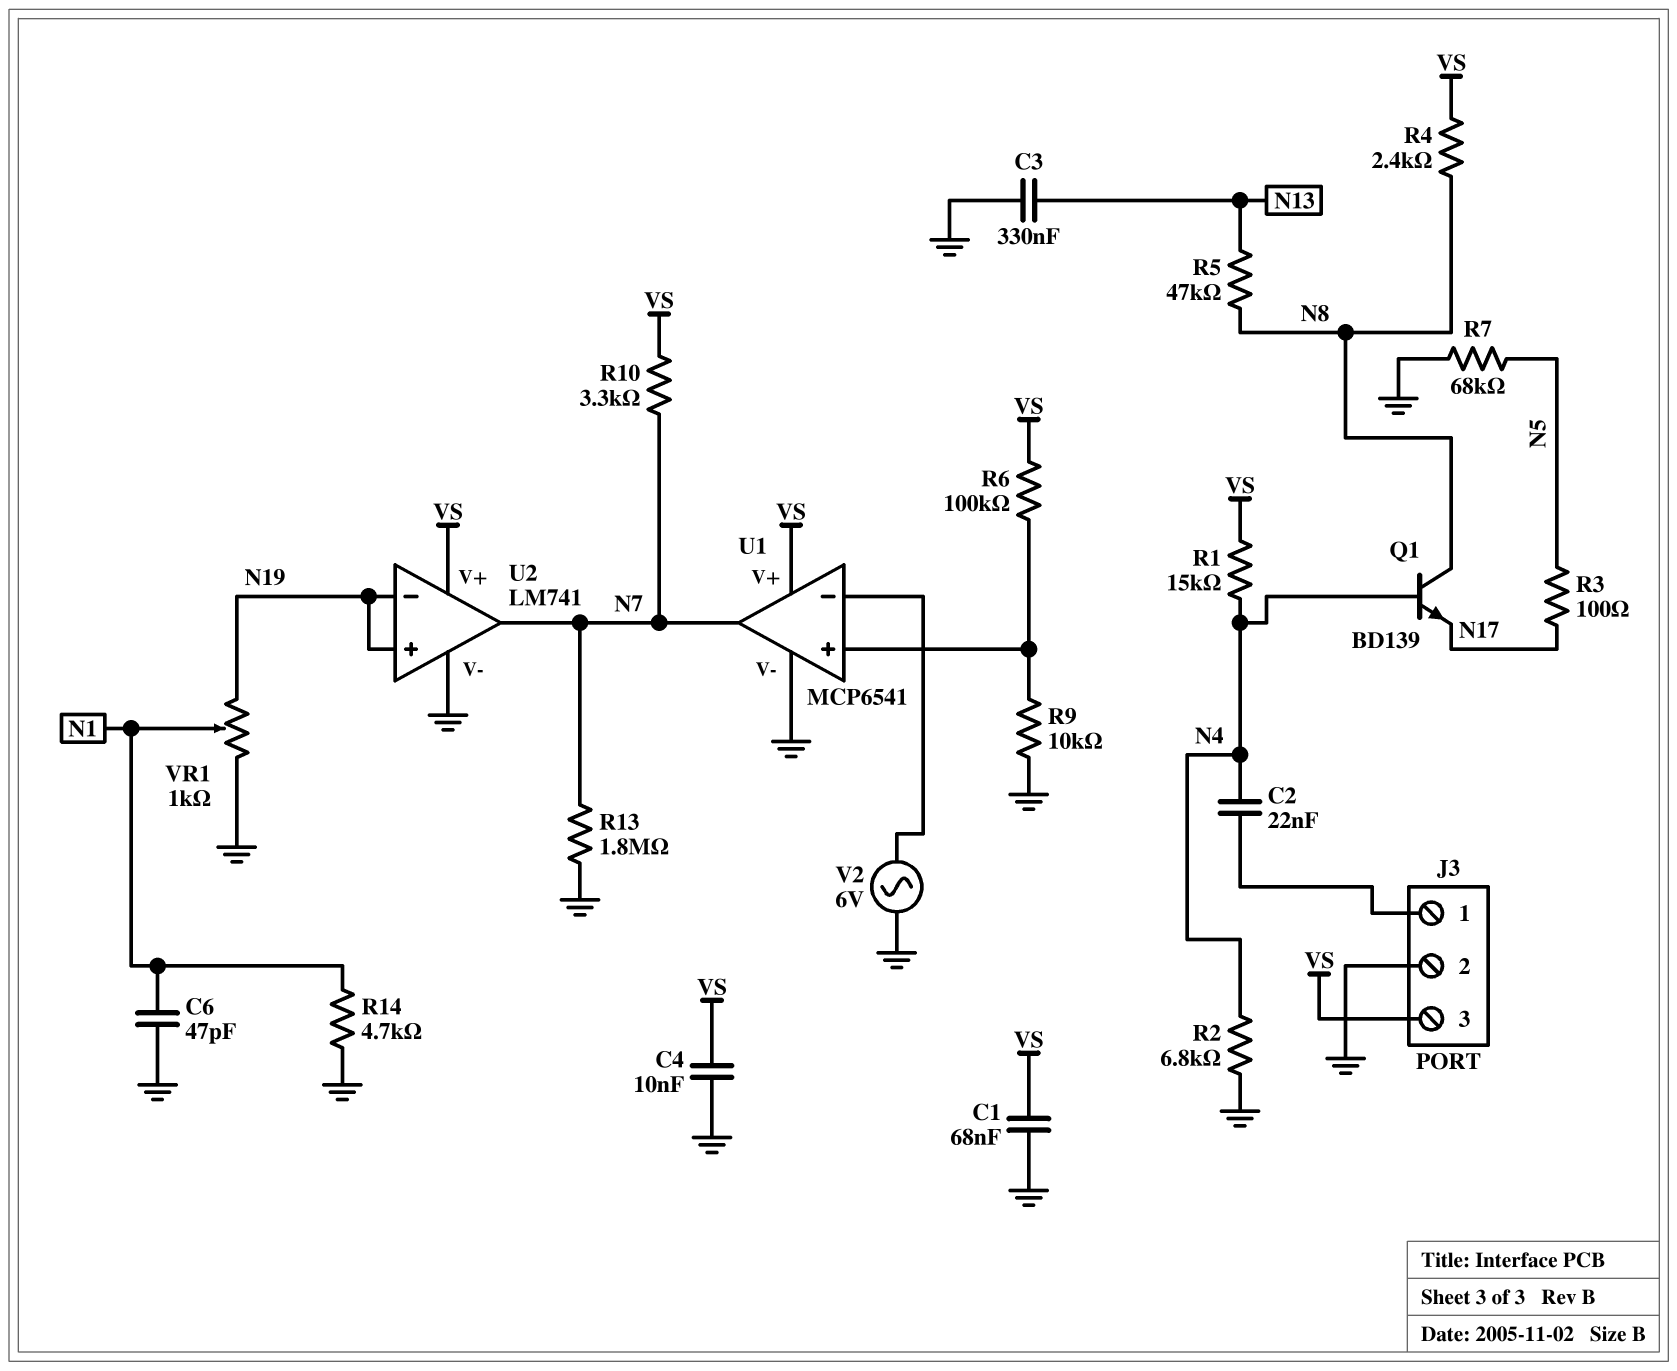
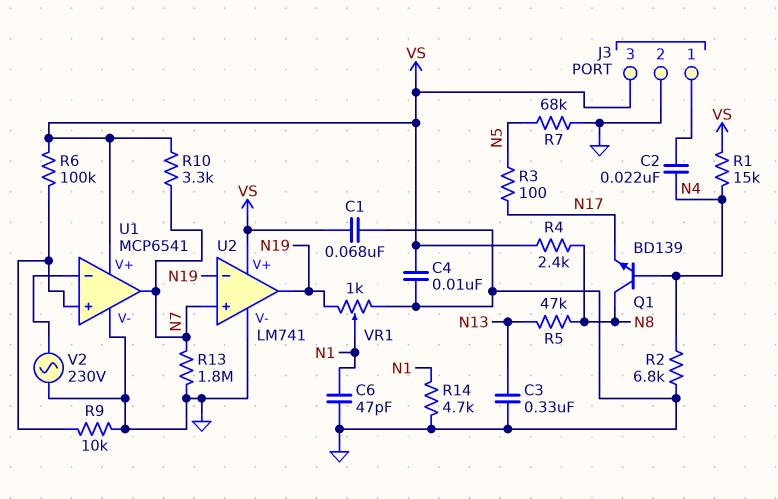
U2 pin in+: N19 -> N7
U2 pin out: N7 -> N19
V2: AC 6V (GND, U1/in-) -> AC 230V (GND, U1/in-)

